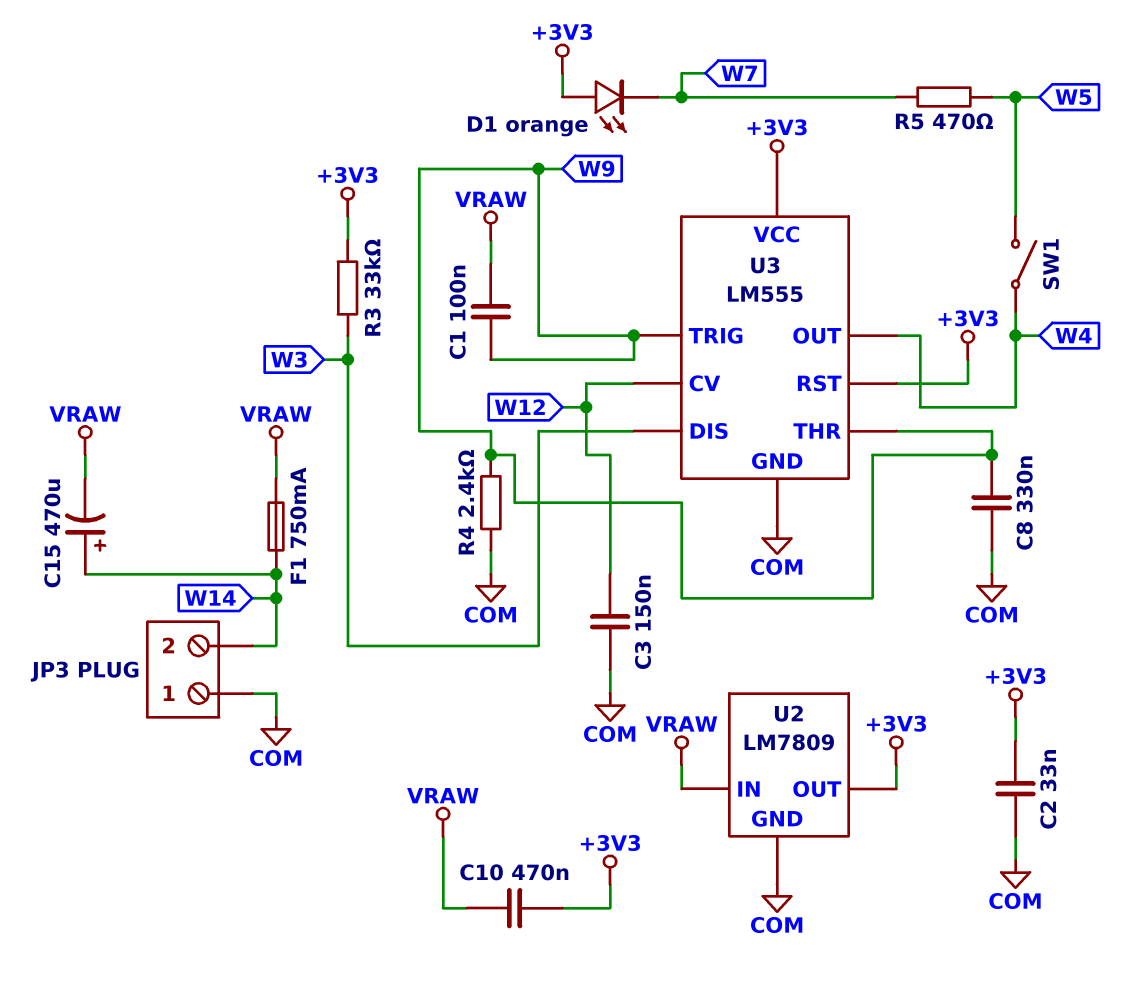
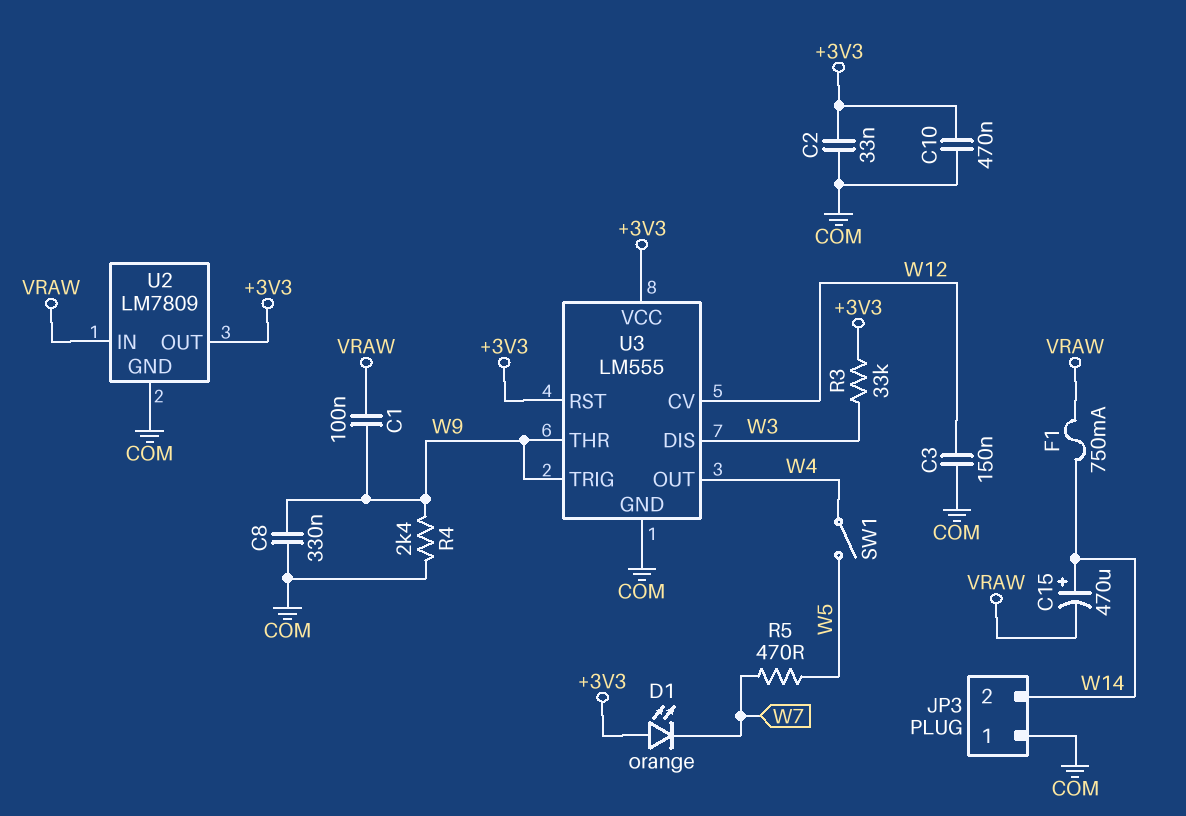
C10: 470nF (+3V3, VRAW) -> 470nF (+3V3, COM)

